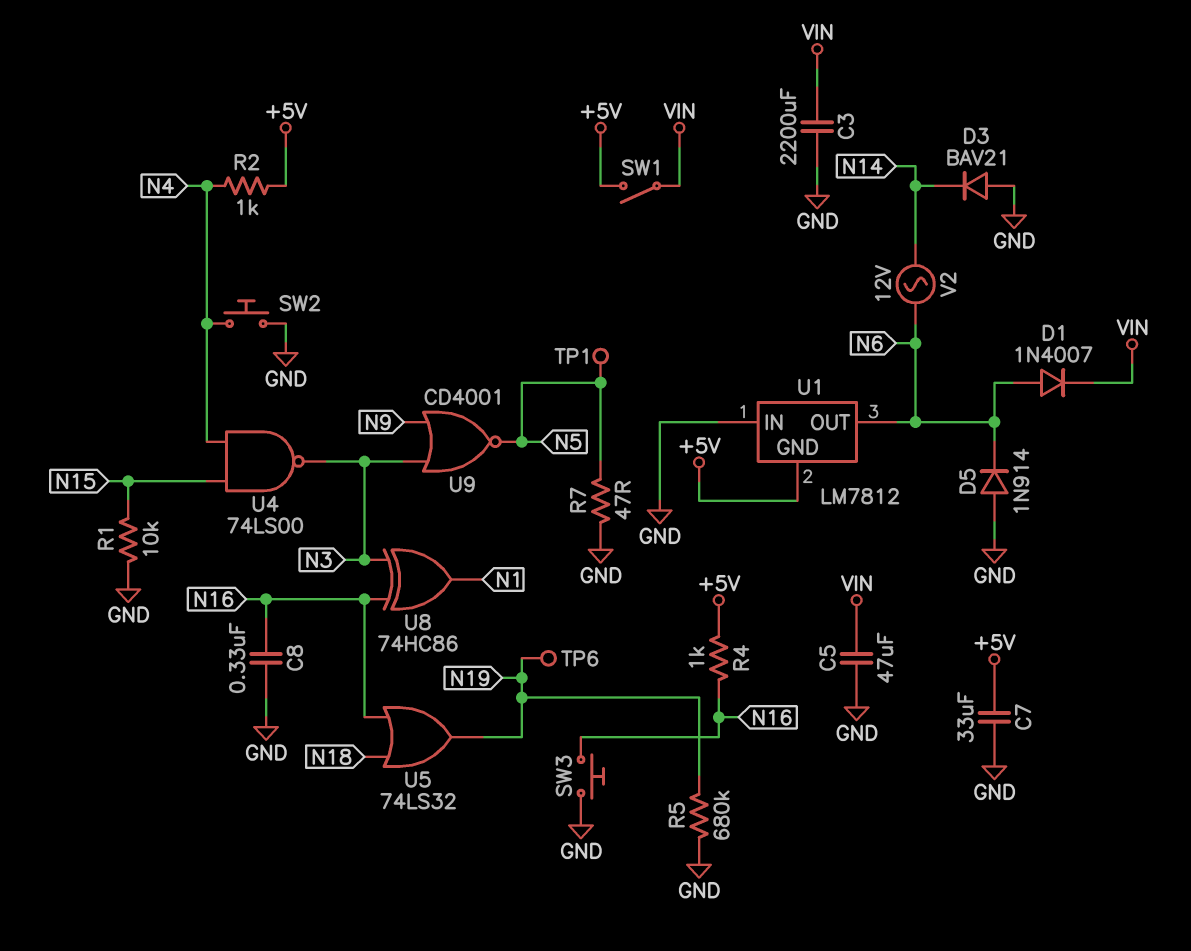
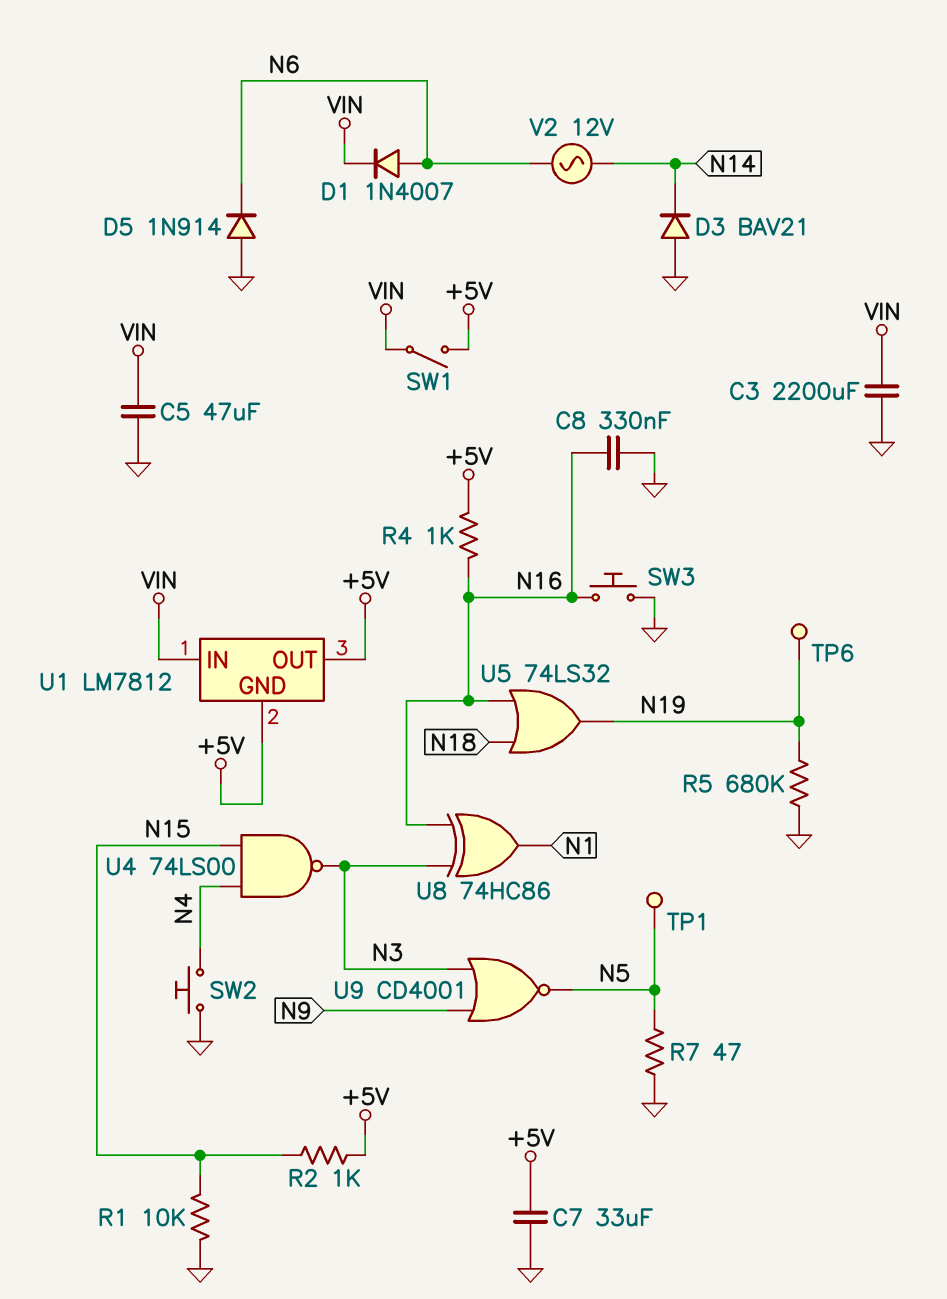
R2: 1k (+5V, N4) -> 1k (+5V, N15)
U1 pin IN: GND -> VIN
U1 pin OUT: N6 -> +5V

